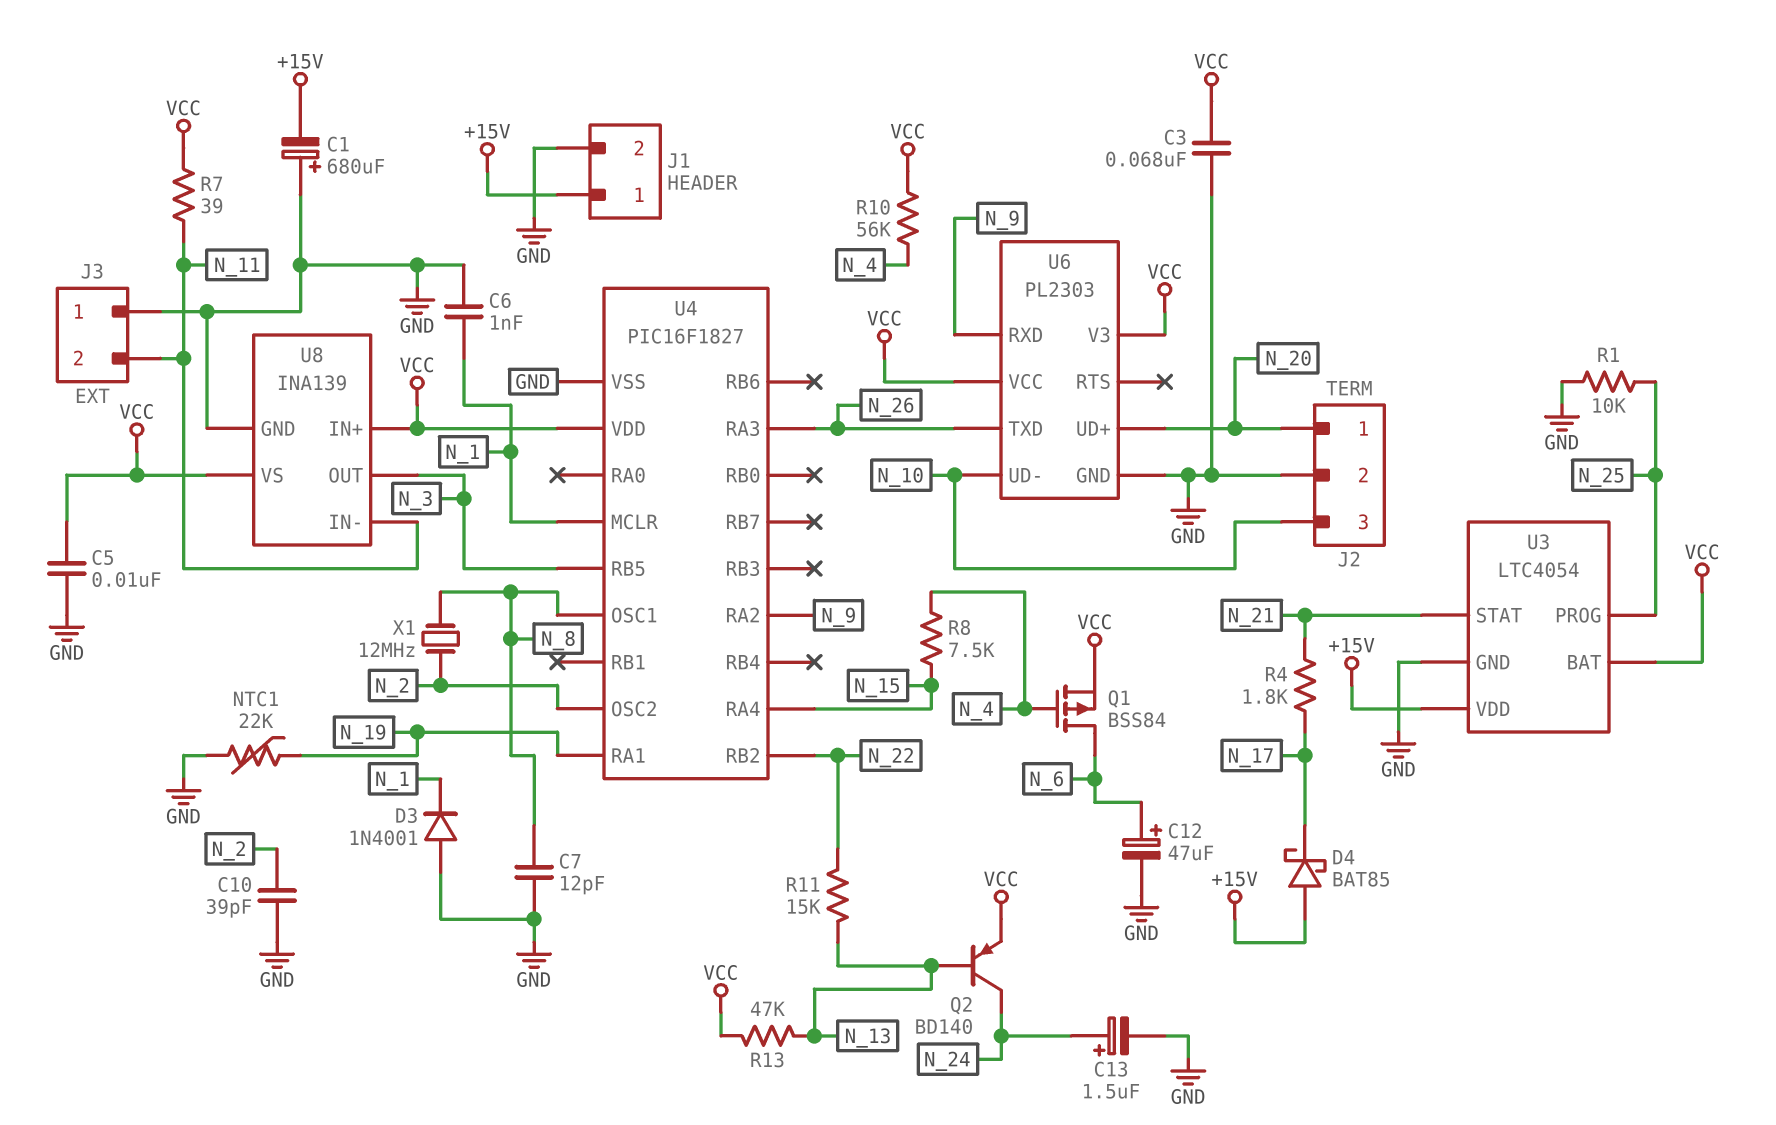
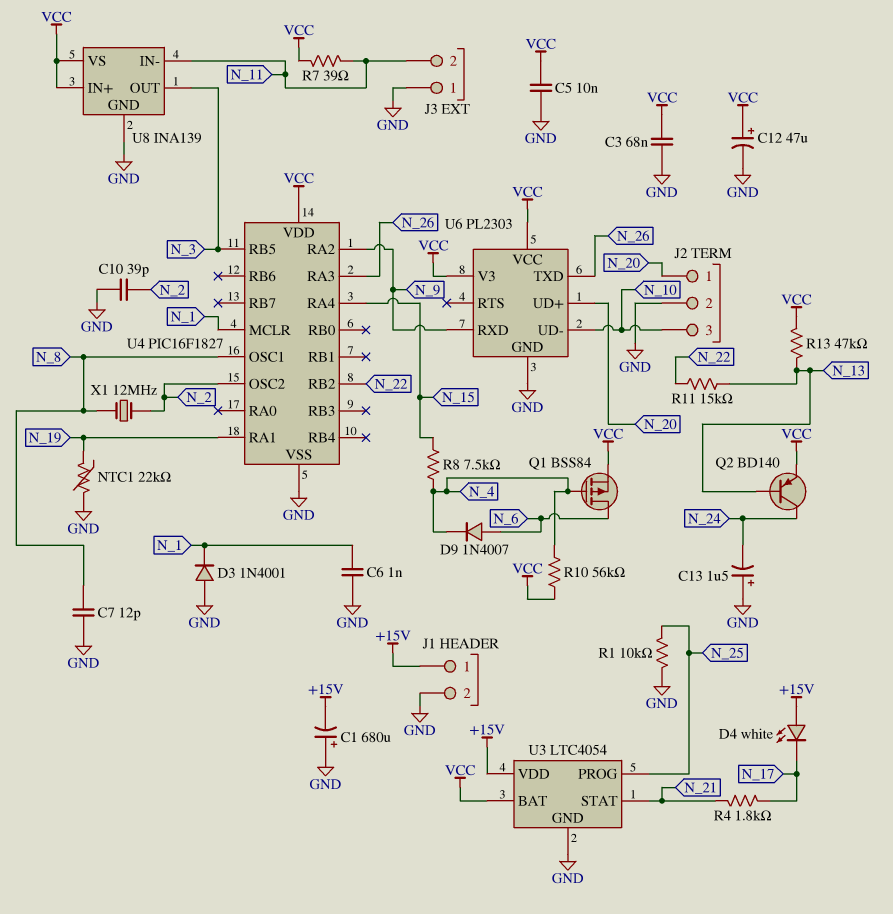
C12: 47uF (plus N_6, minus GND) -> 47uF (plus VCC, minus GND)
C13: 1.5uF (plus N_24, minus GND) -> 1.5uF (plus GND, minus N_24)
D4: schottky BAT85 (A +15V, K N_17) -> LED white (A +15V, K N_17)
D9: none -> diode 1N4007 (A N_6, K N_4)

